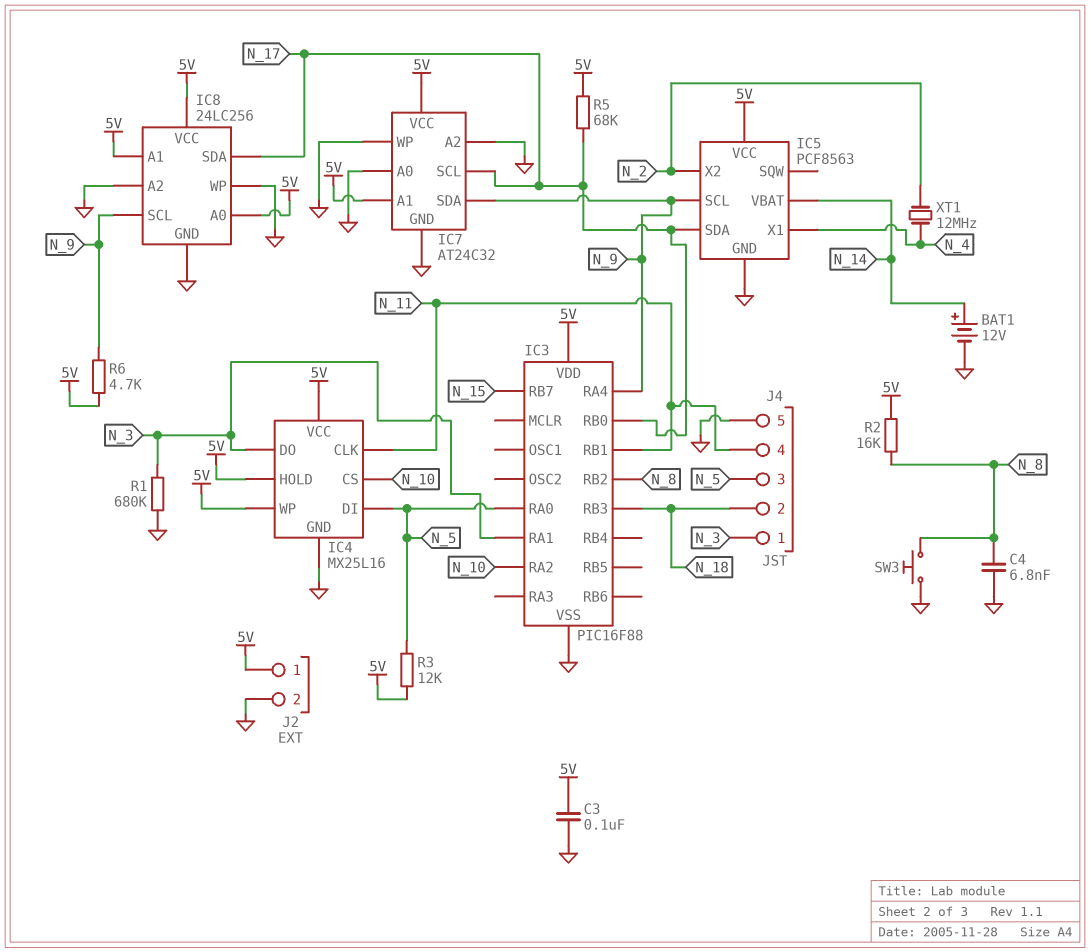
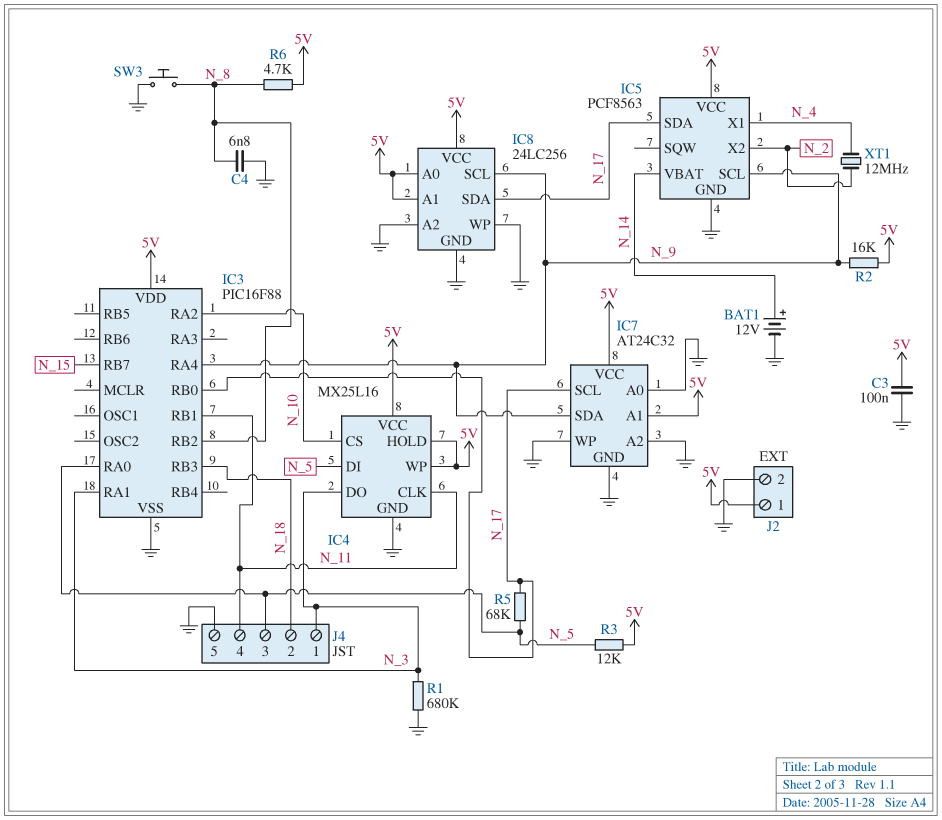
R2: 16k (5V, N_8) -> 16k (5V, N_9)
R5: 68k (5V, N_17) -> 68k (N_5, N_17)
R6: 4.7k (5V, N_9) -> 4.7k (5V, N_8)

